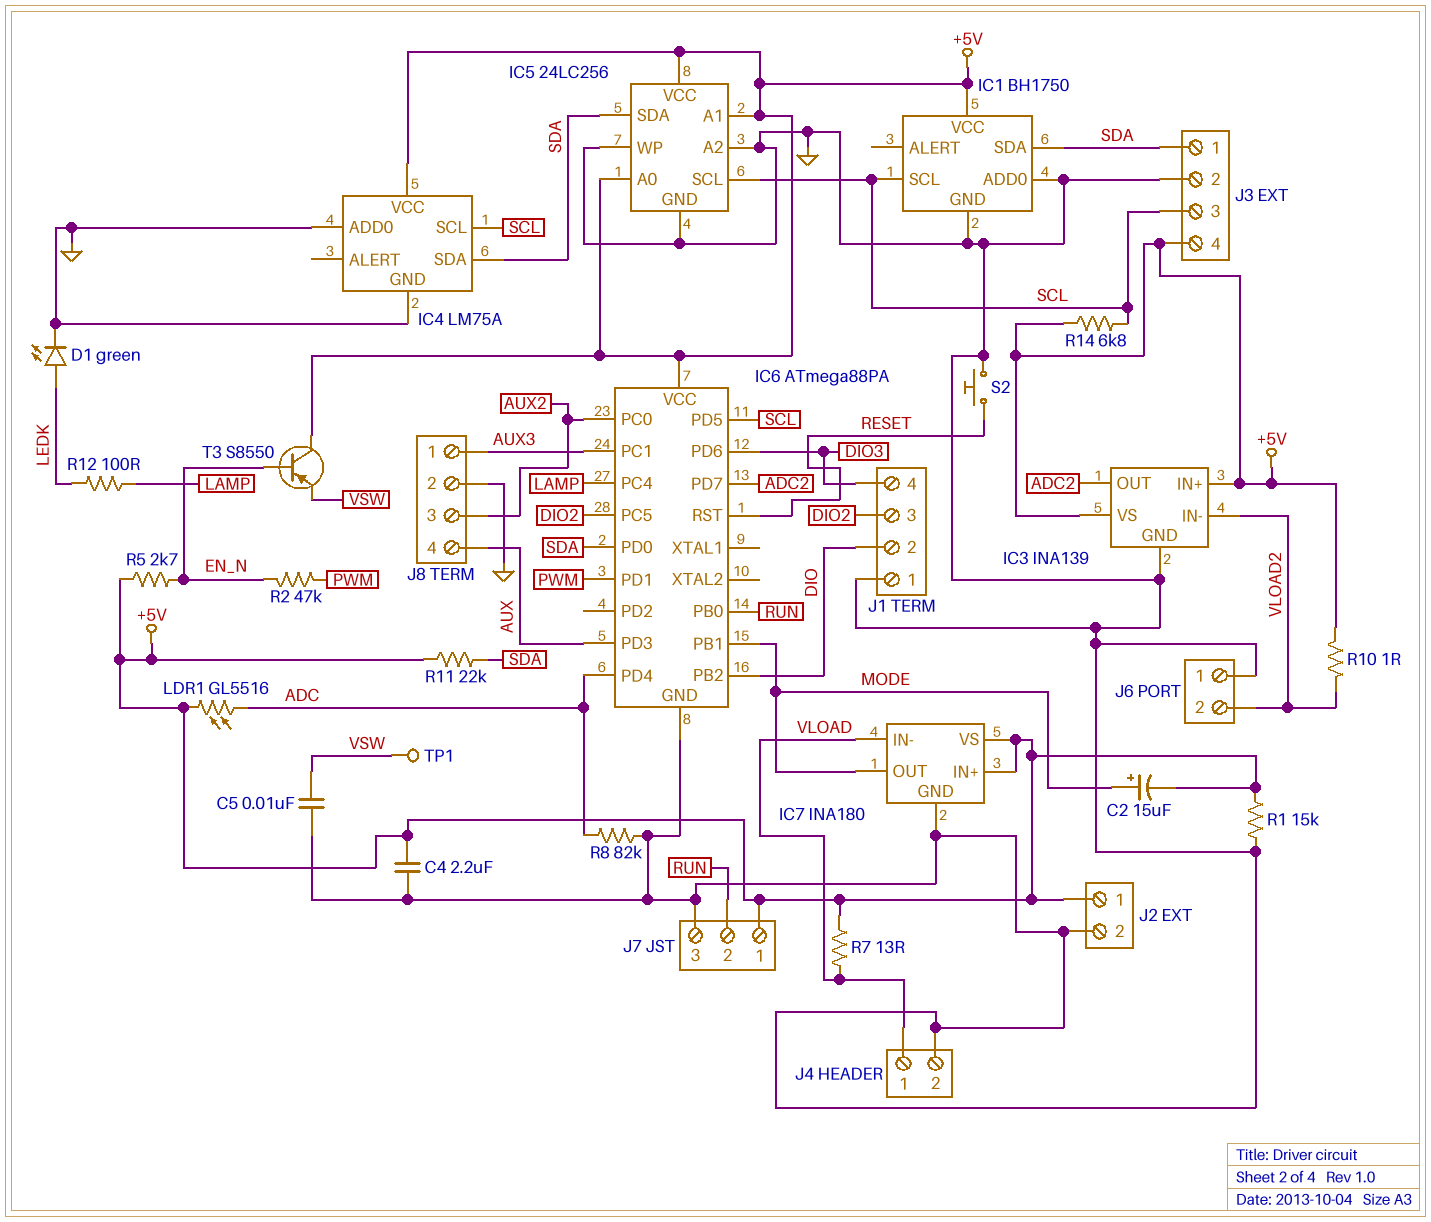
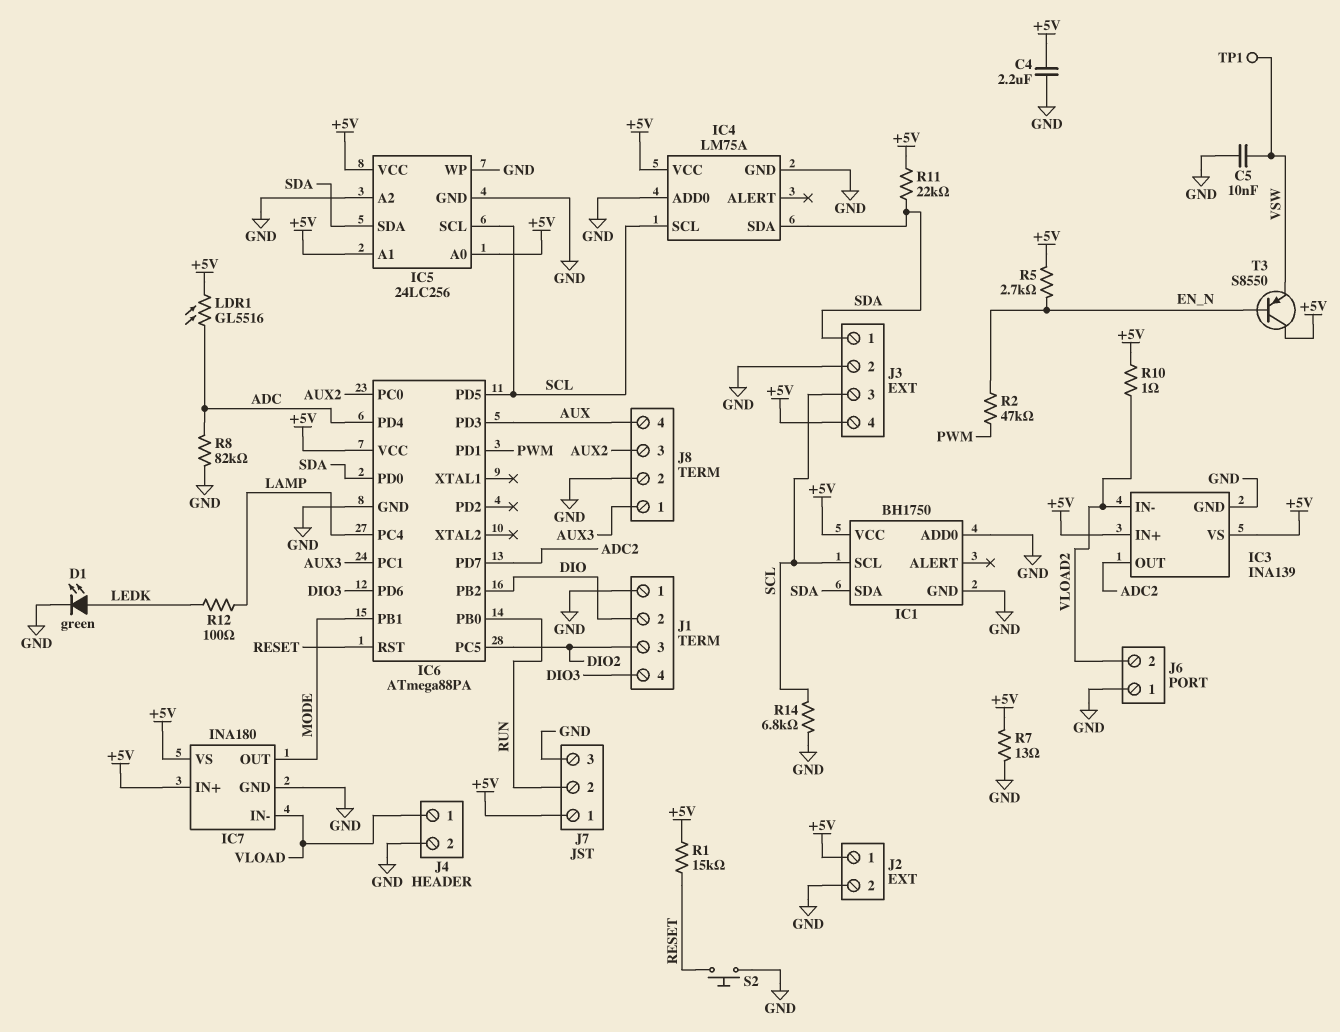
C2: 15uF (plus MODE, minus +5V) -> none
R1: 15k (+5V, GND) -> 15k (+5V, RESET)
R7: 13 (+5V, VLOAD) -> 13 (+5V, GND)
R14: 6.8k (+5V, SCL) -> 6.8k (GND, SCL)

